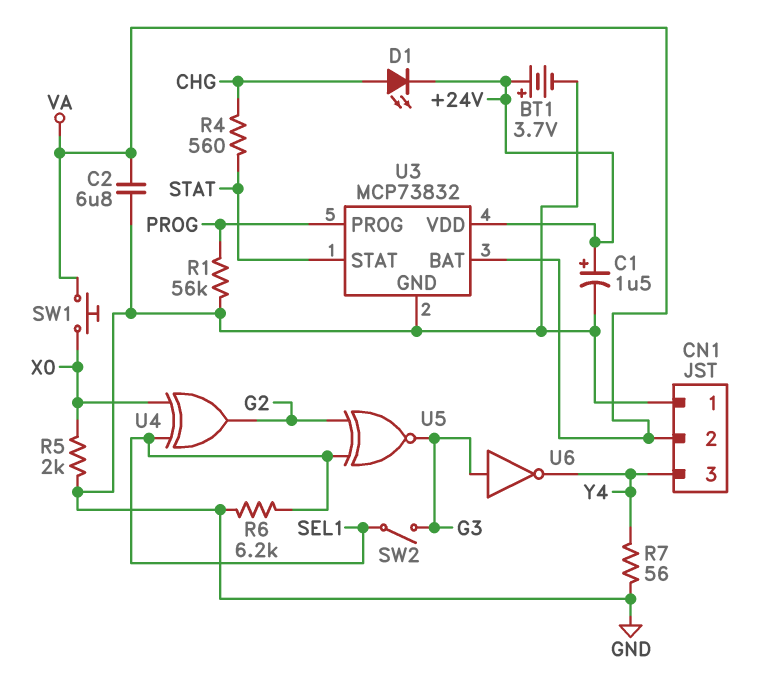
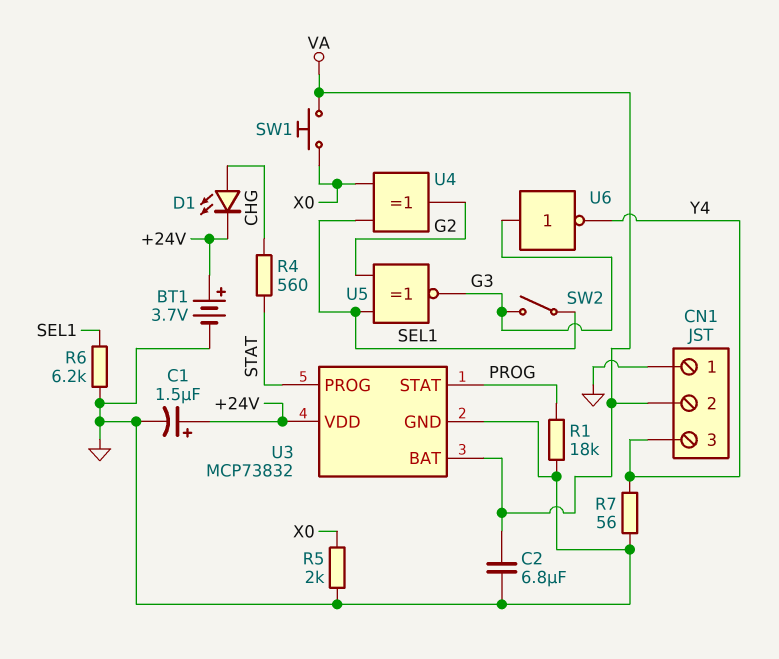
R1: 56k (GND, PROG) -> 18k (GND, PROG)
U3 pin PROG: PROG -> STAT
U3 pin STAT: STAT -> PROG

